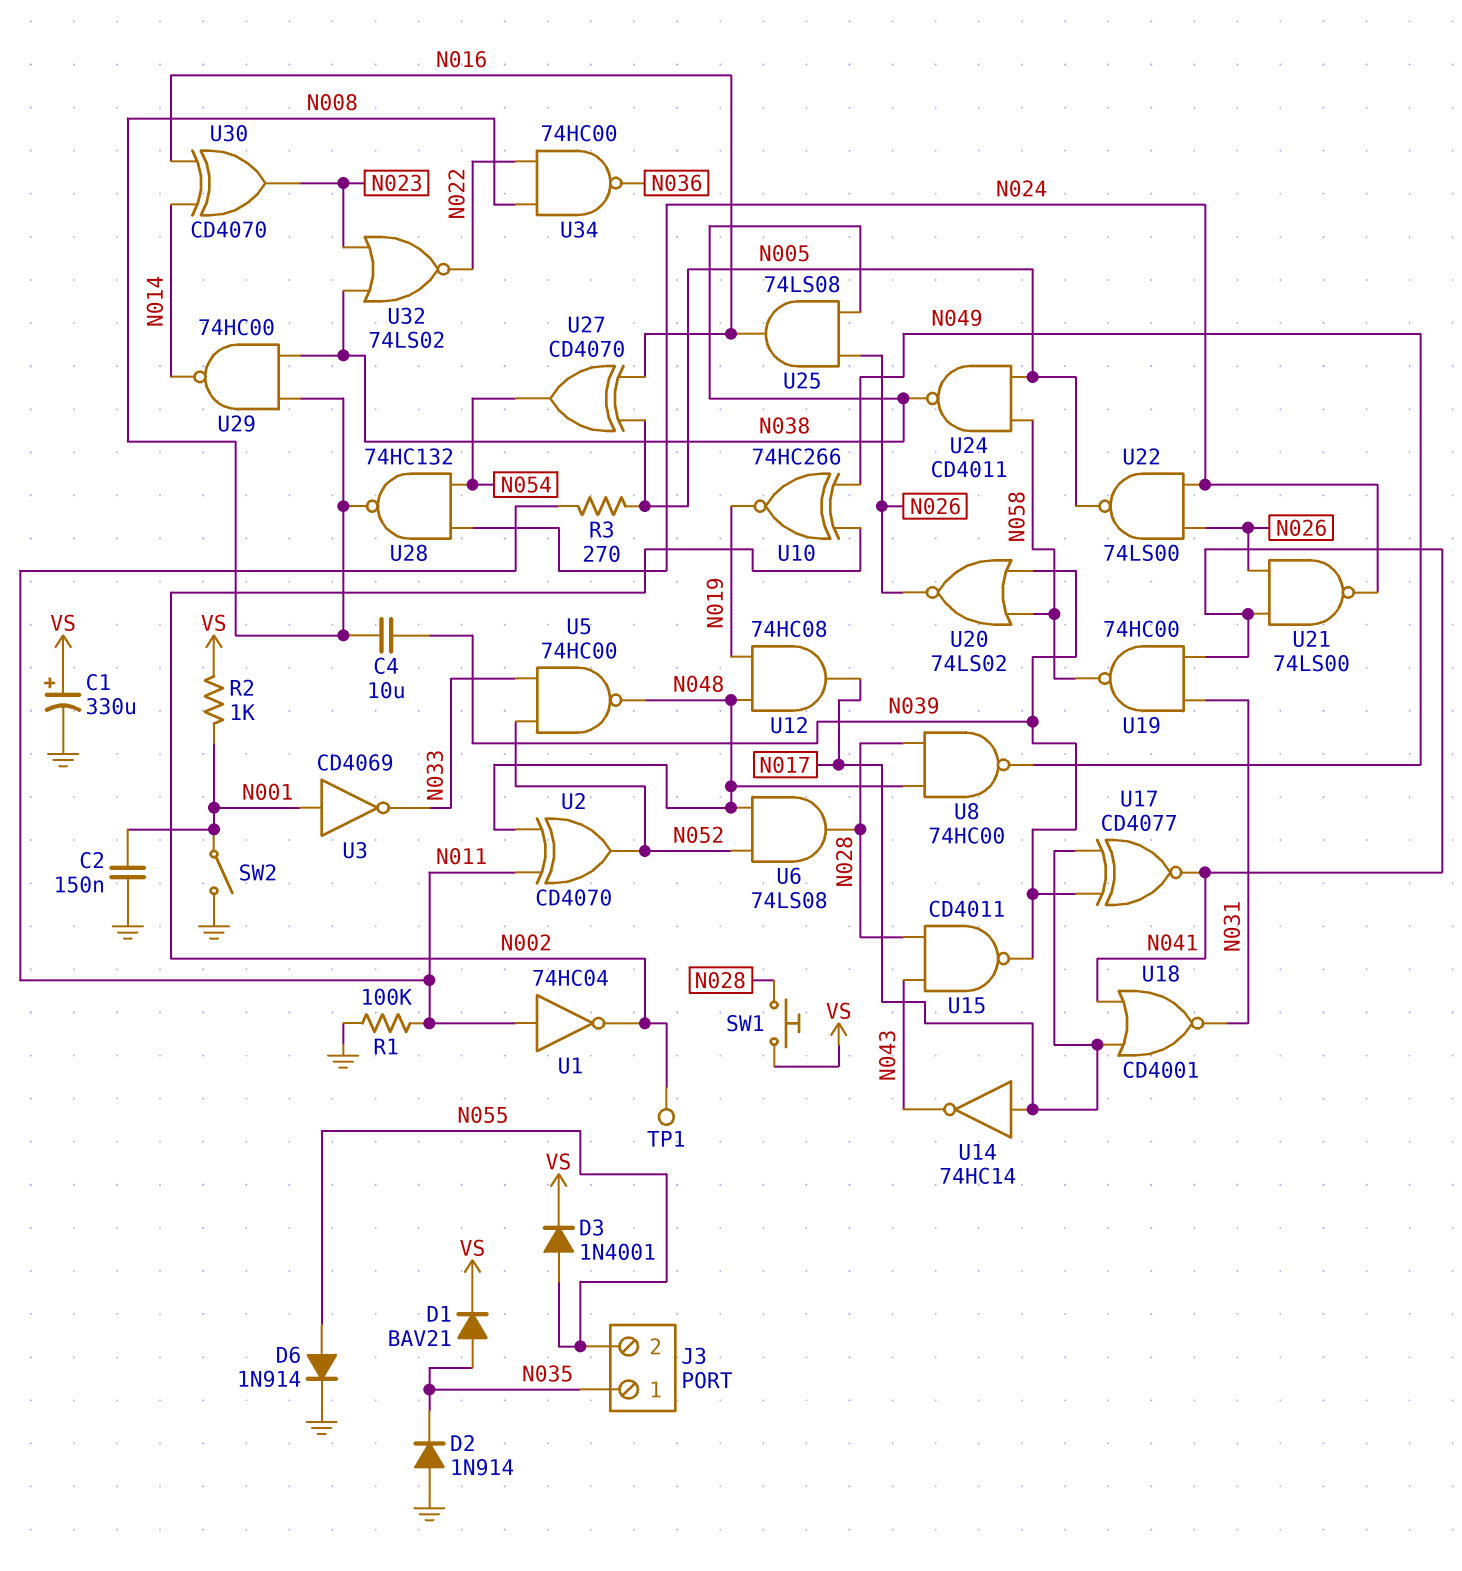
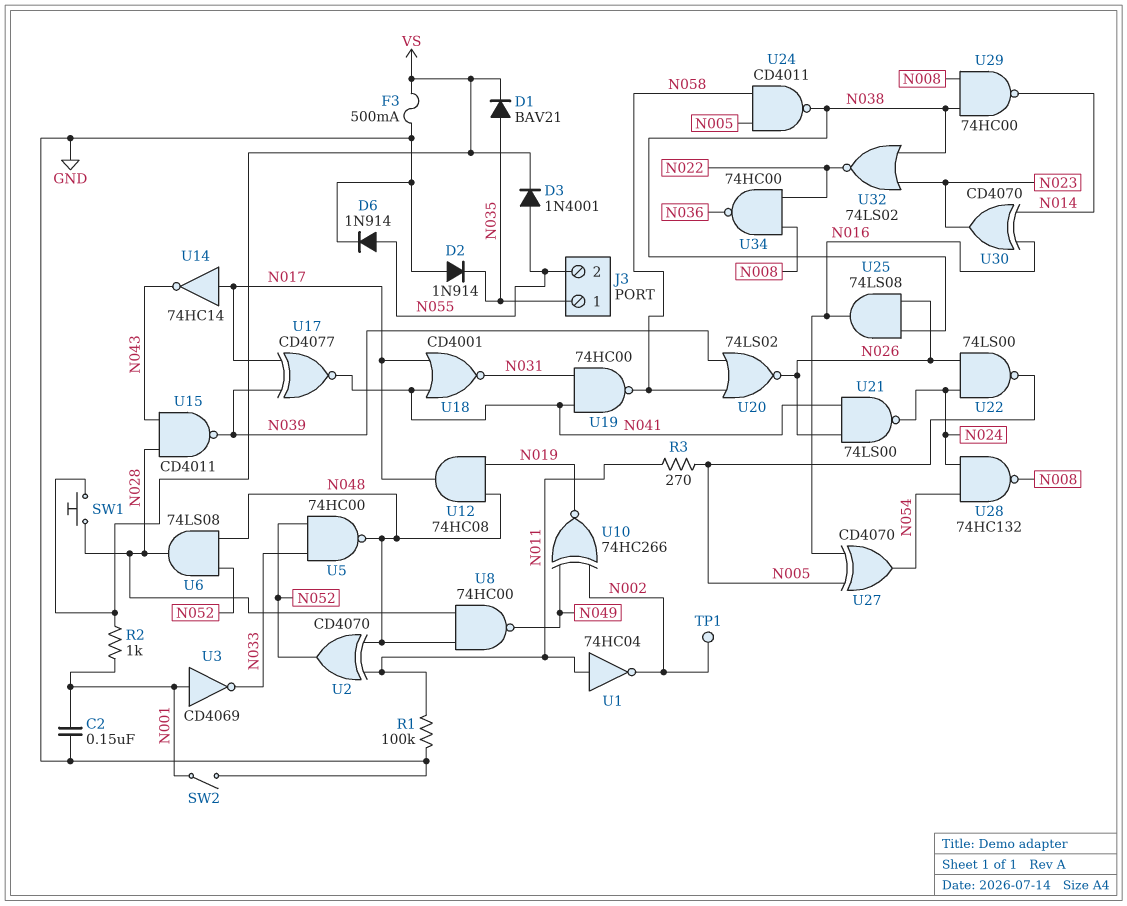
C1: 330uF (plus VS, minus GND) -> none
C4: 10uF (N008, N039) -> none
F3: none -> 500mA (GND, VS)

